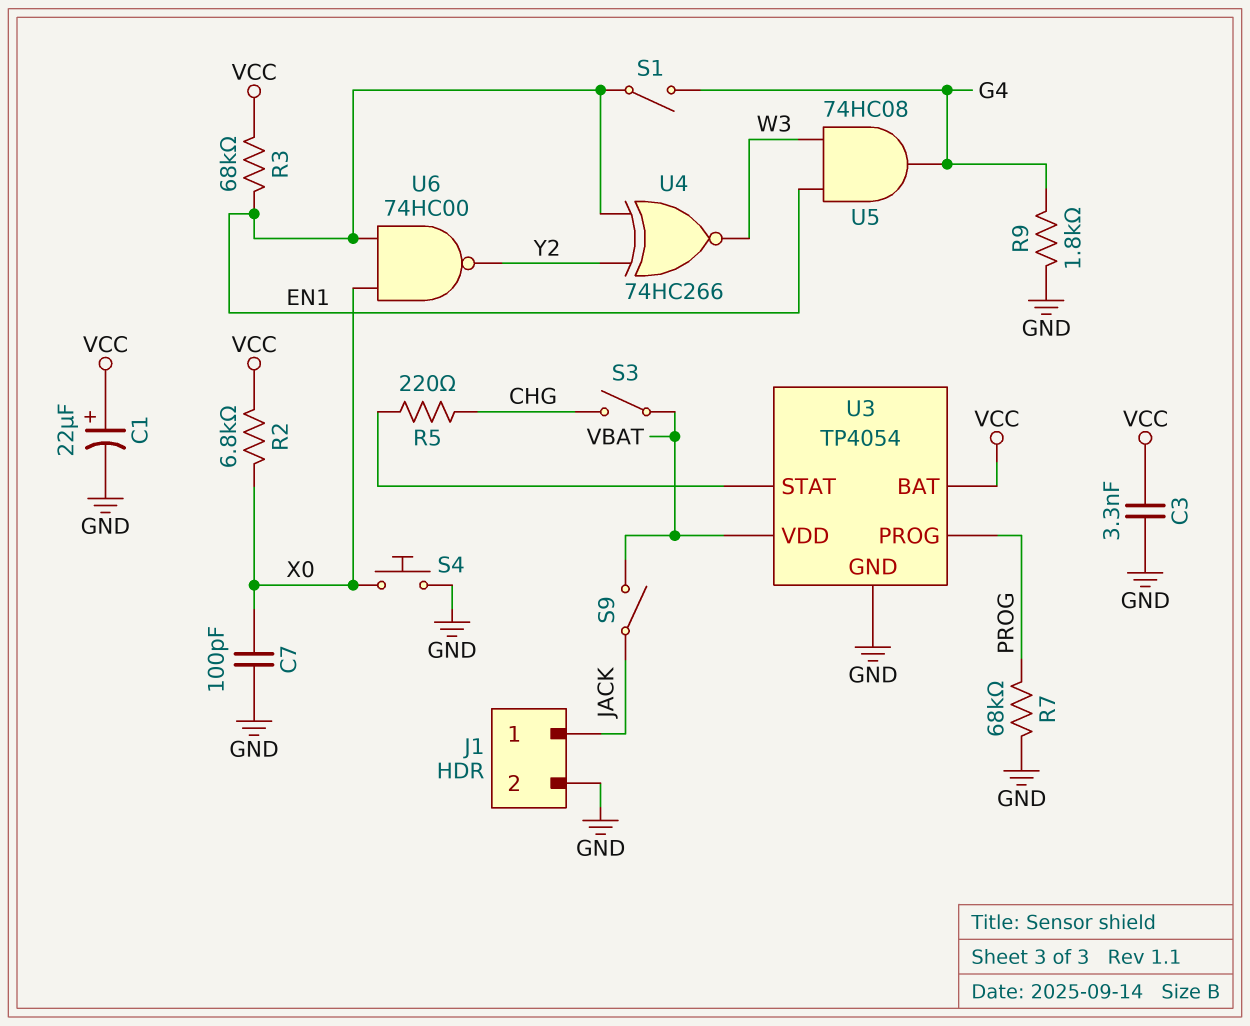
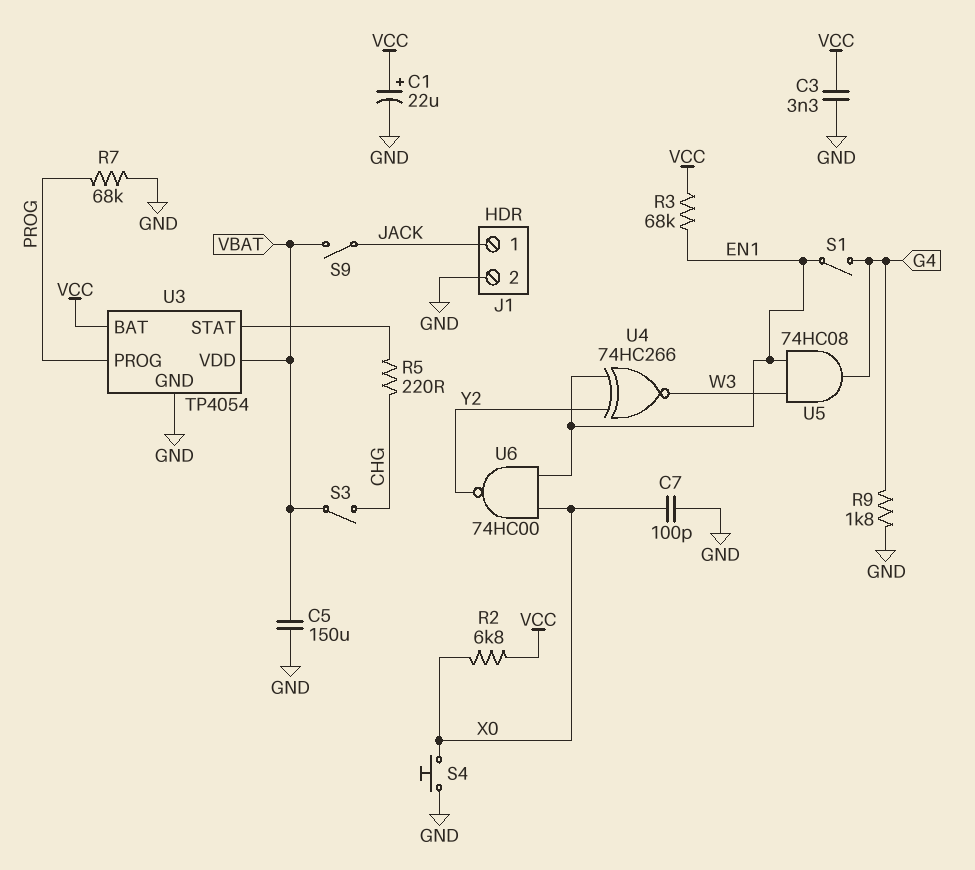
C5: none -> 150uF (GND, VBAT)

